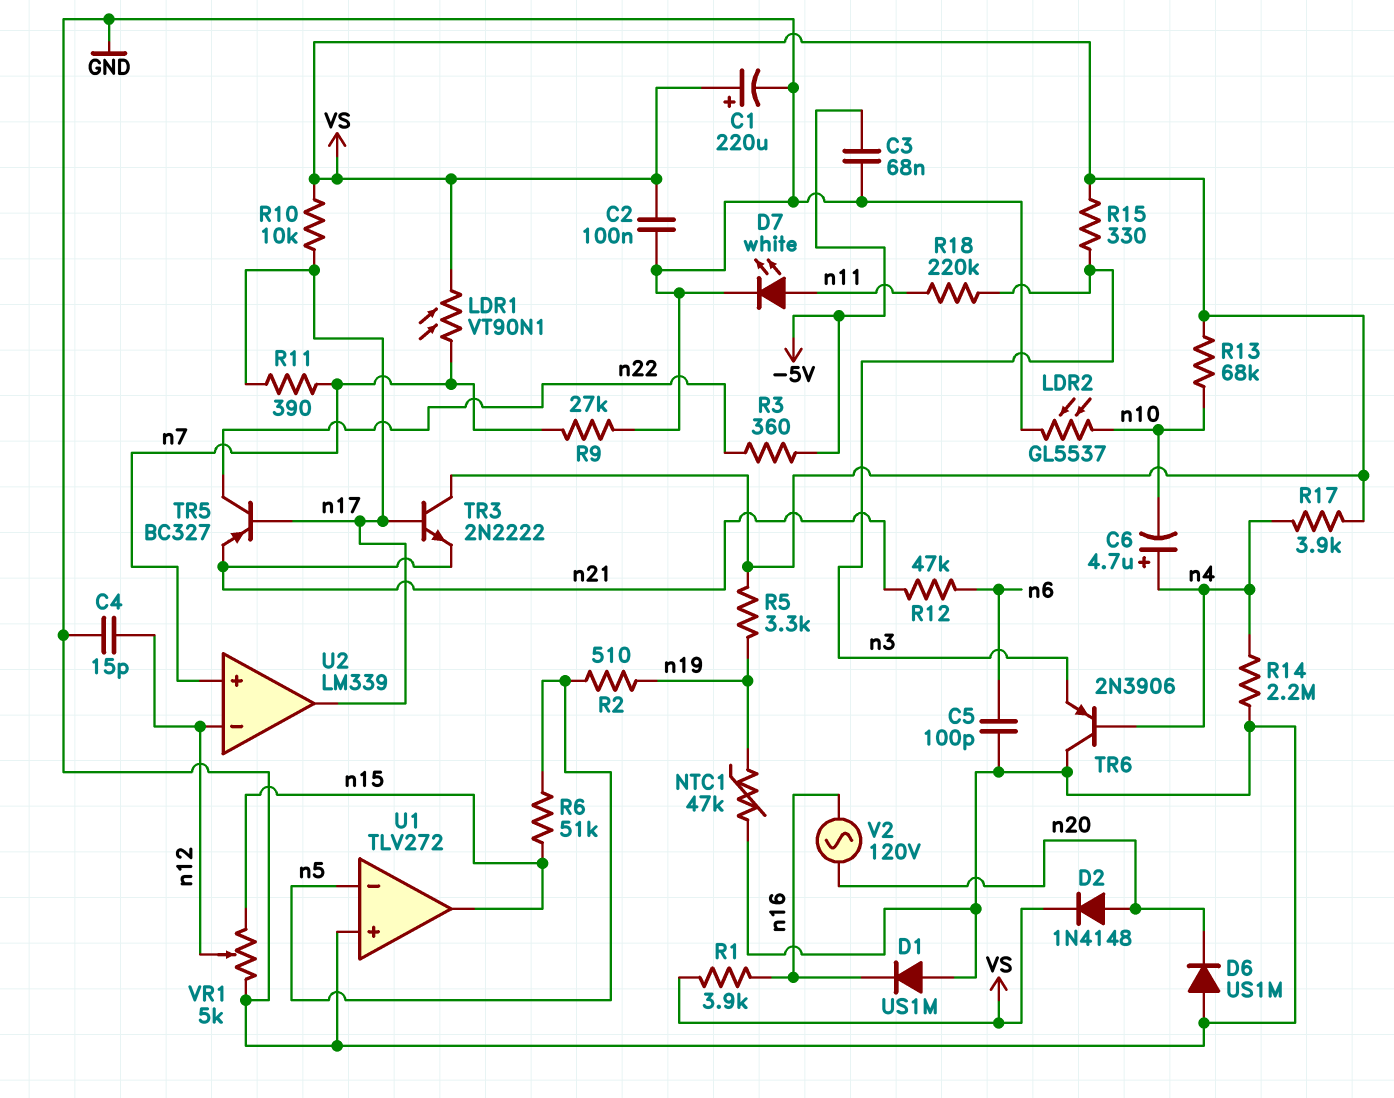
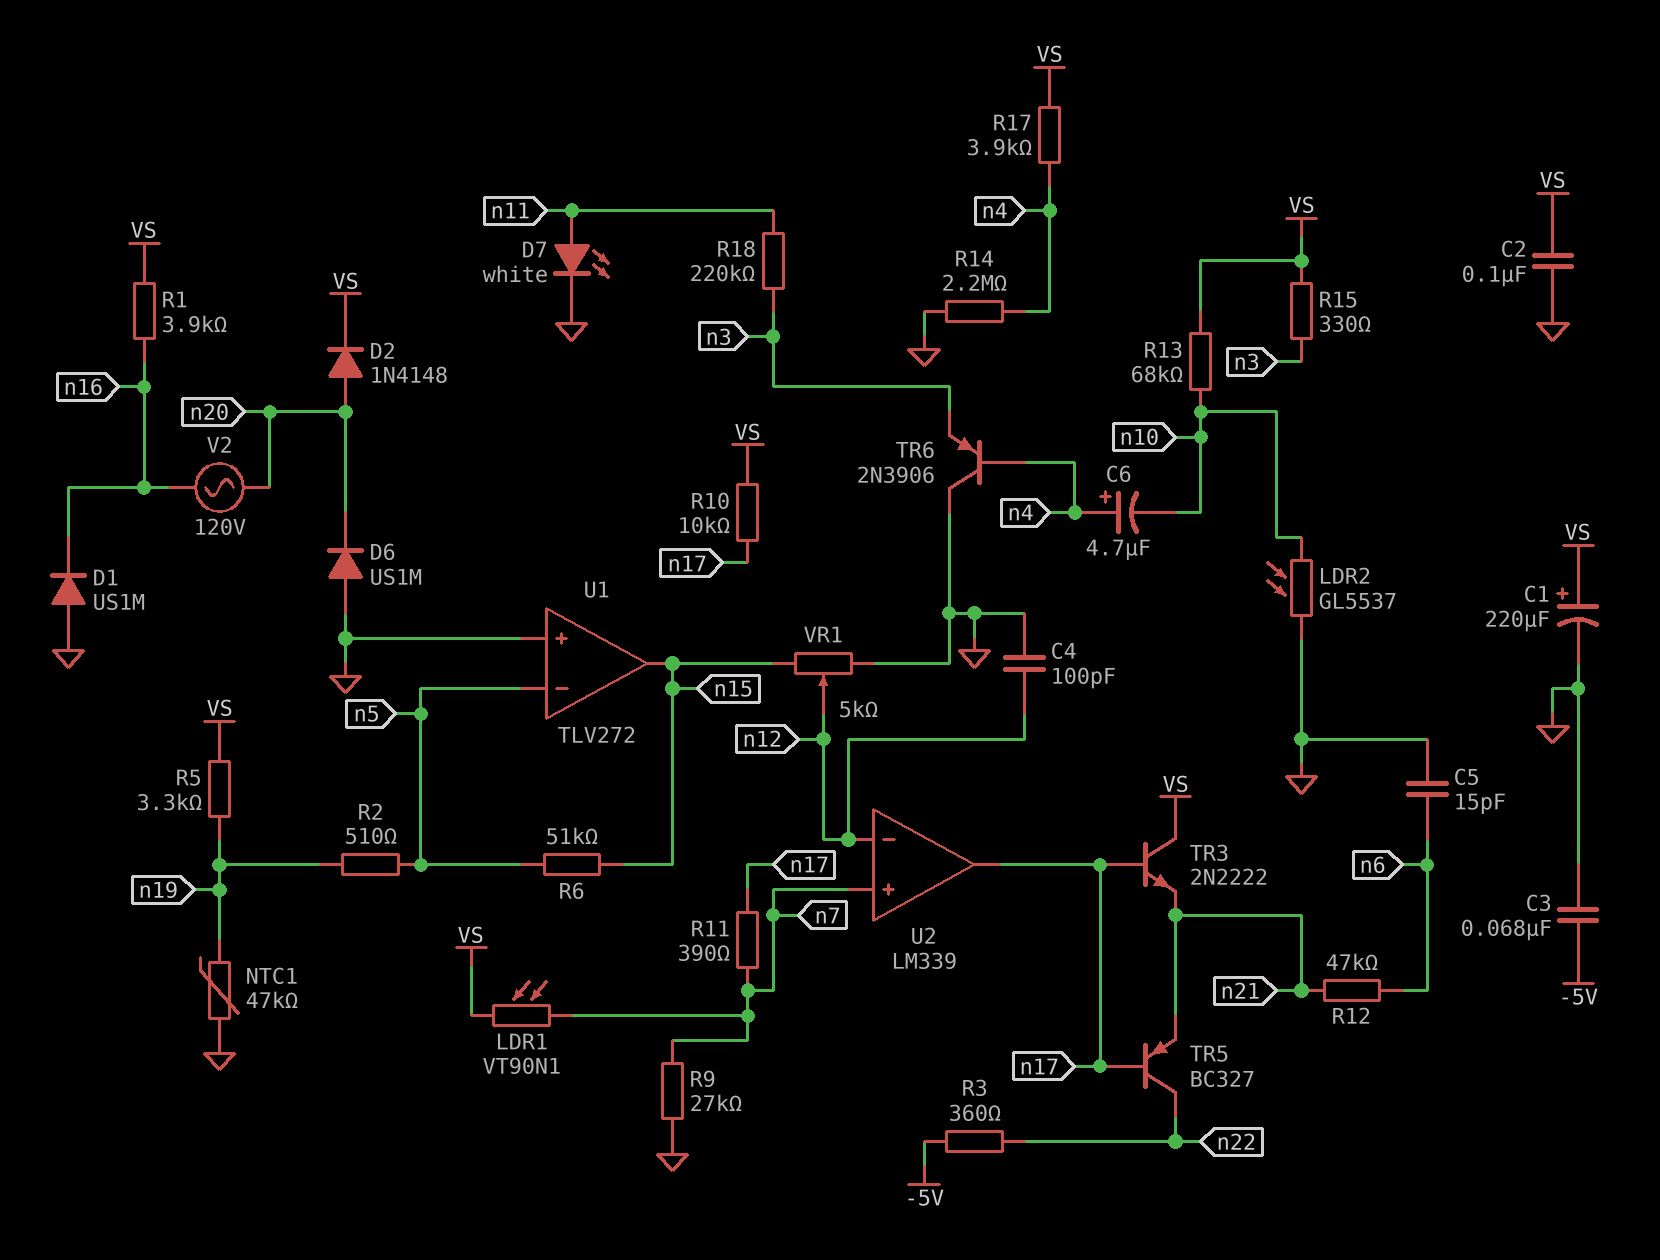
C4: 15pF (GND, n12) -> 100pF (GND, n12)
C5: 100pF (GND, n6) -> 15pF (GND, n6)

